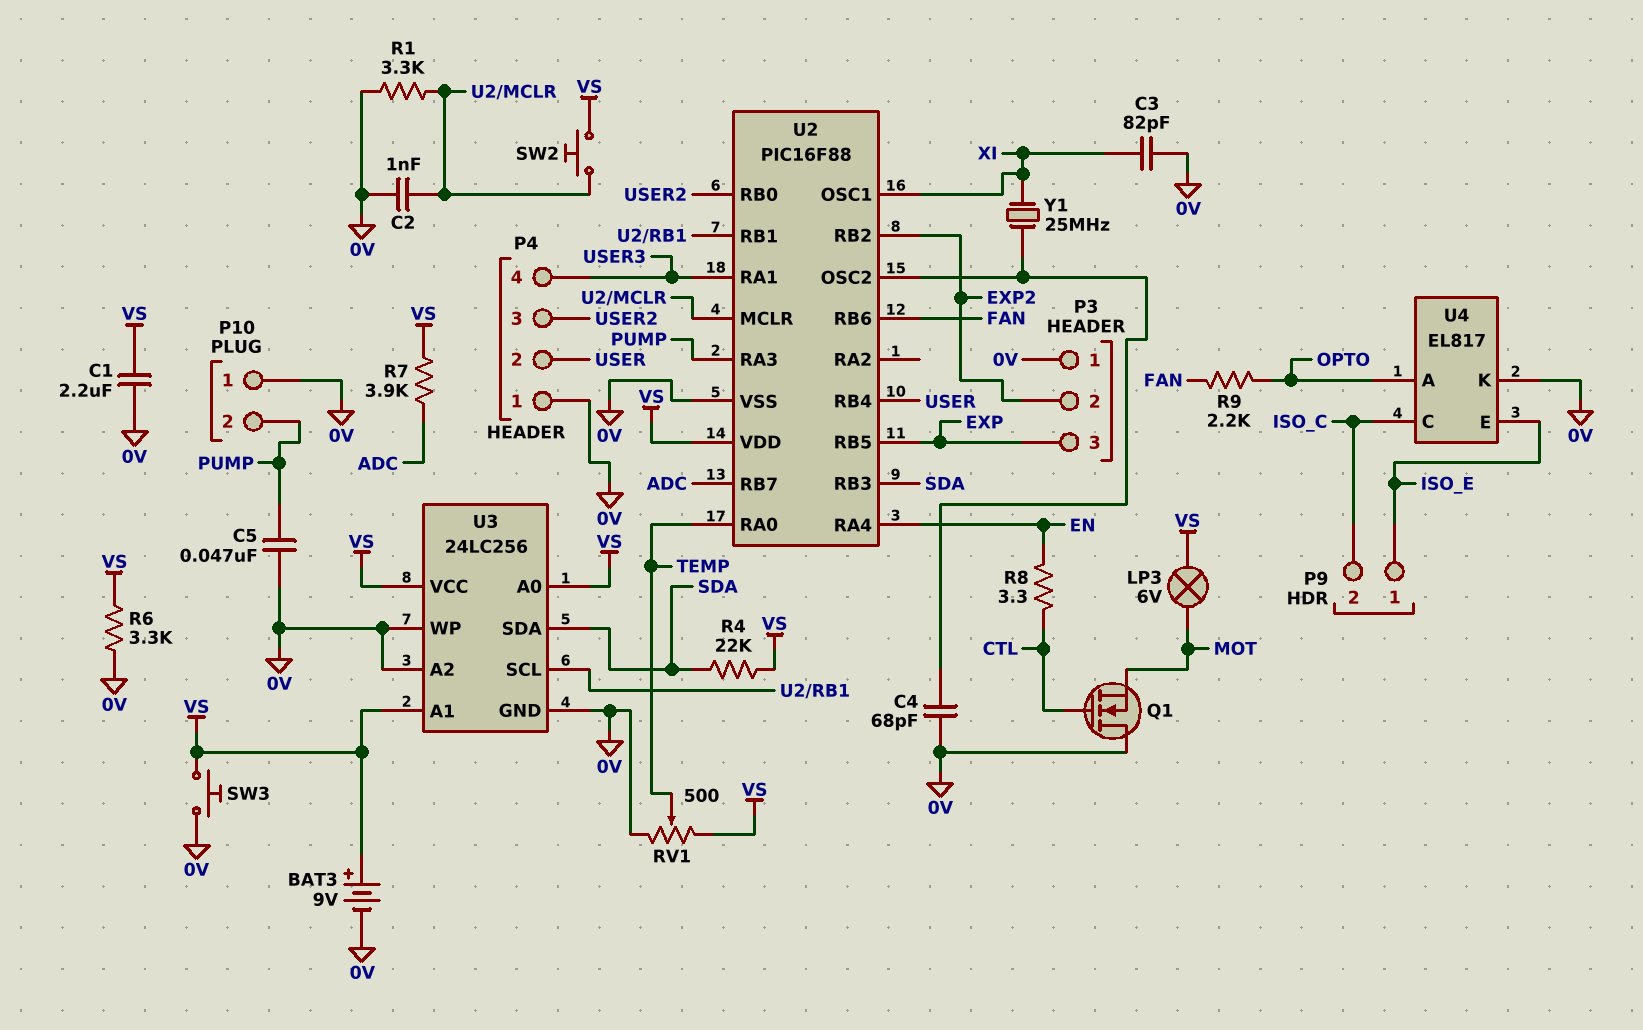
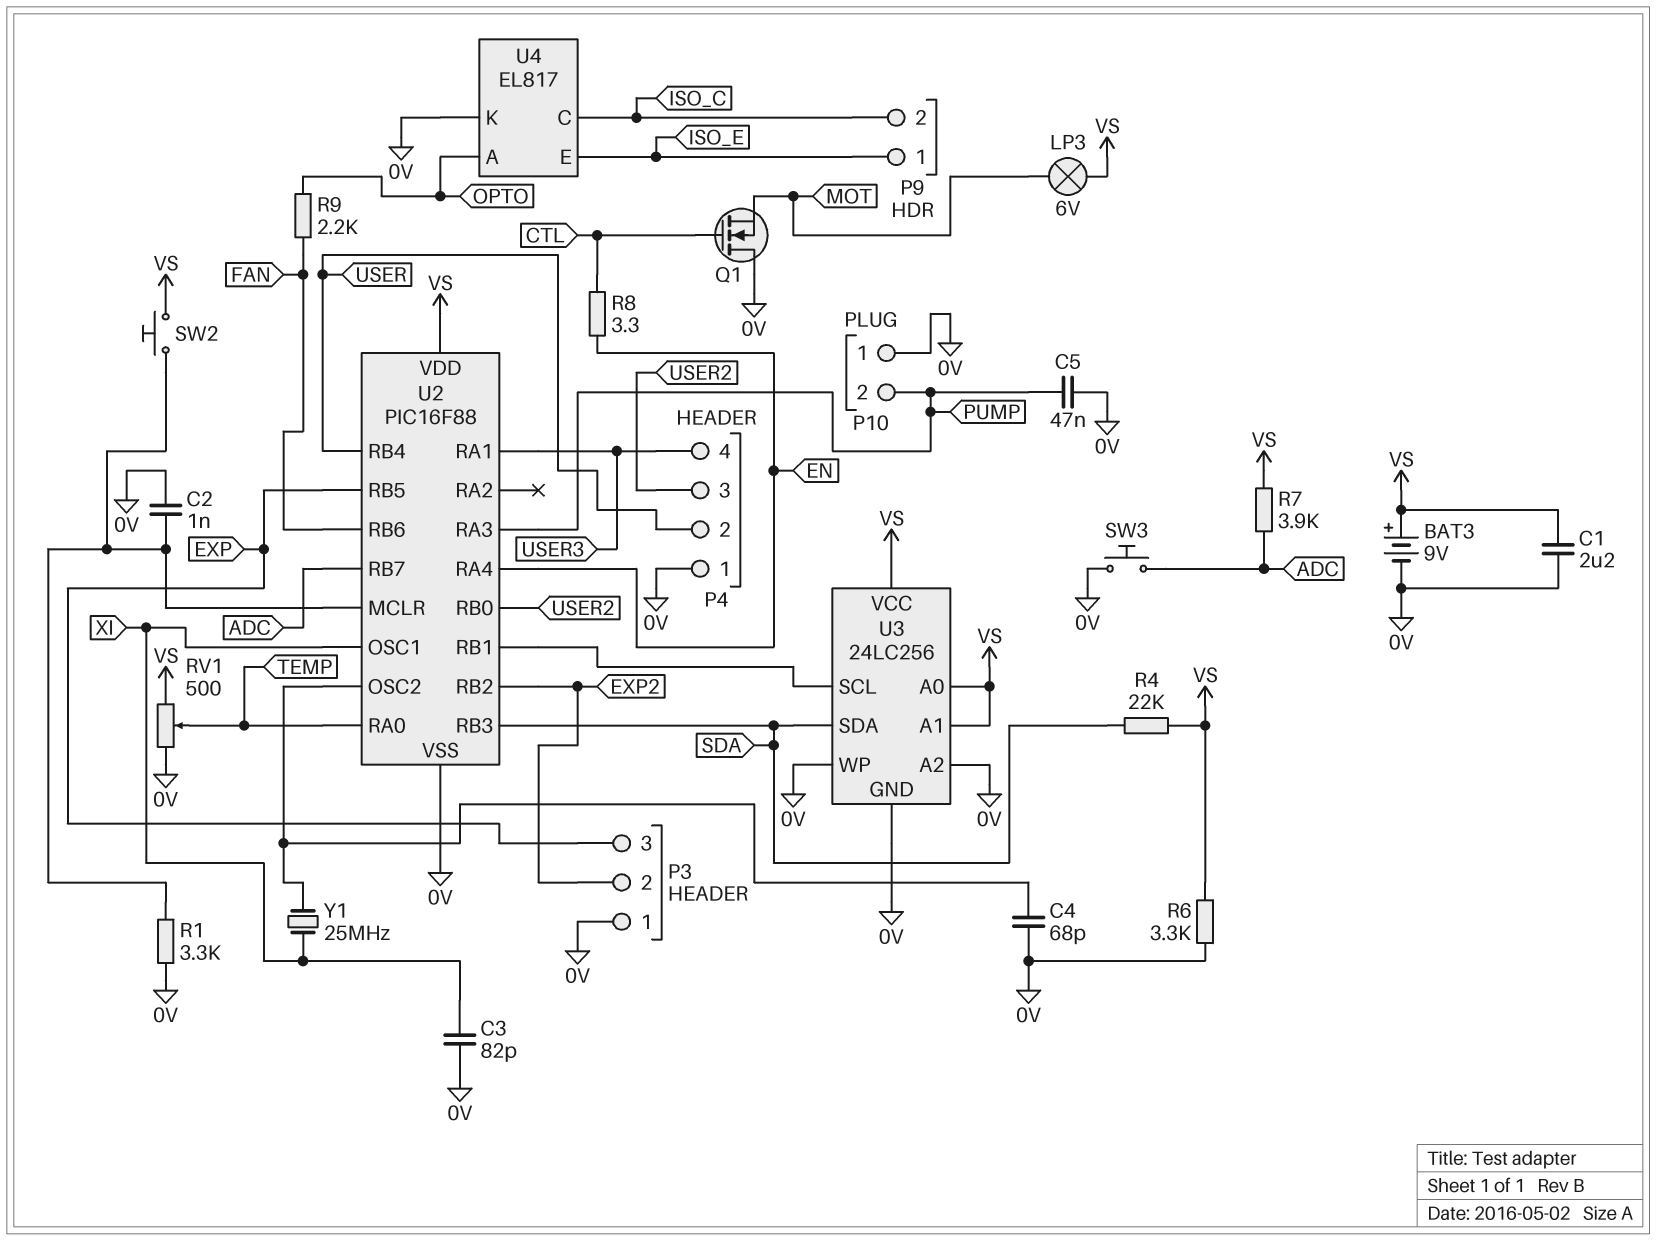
SW3: button (0V, VS) -> button (0V, ADC)

